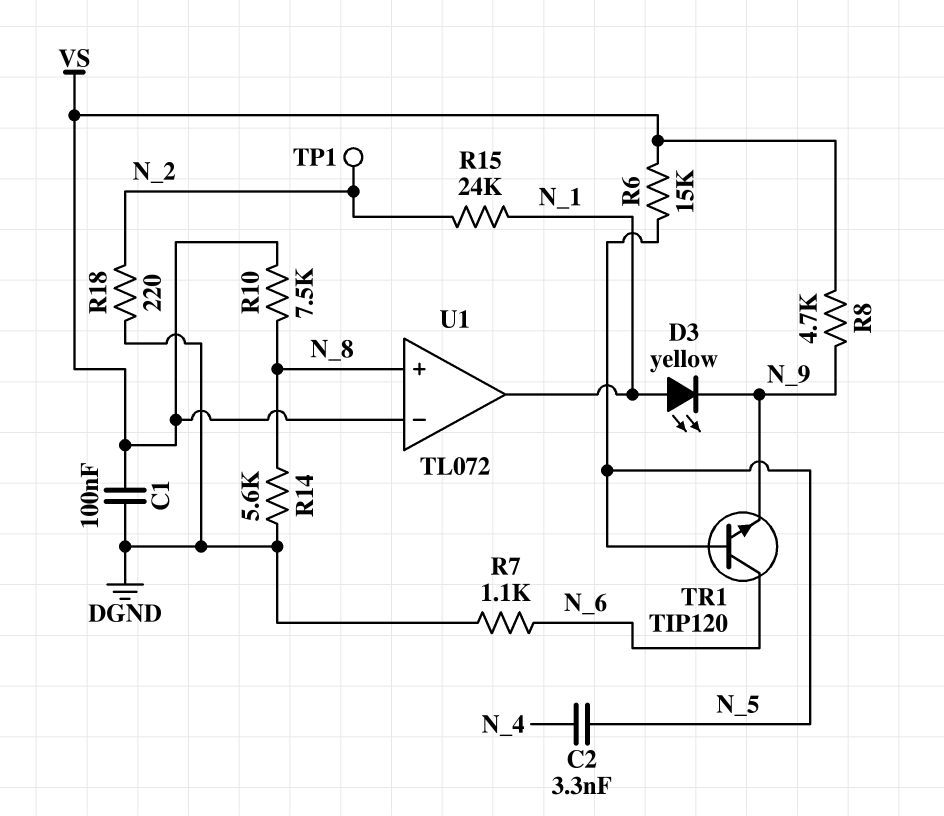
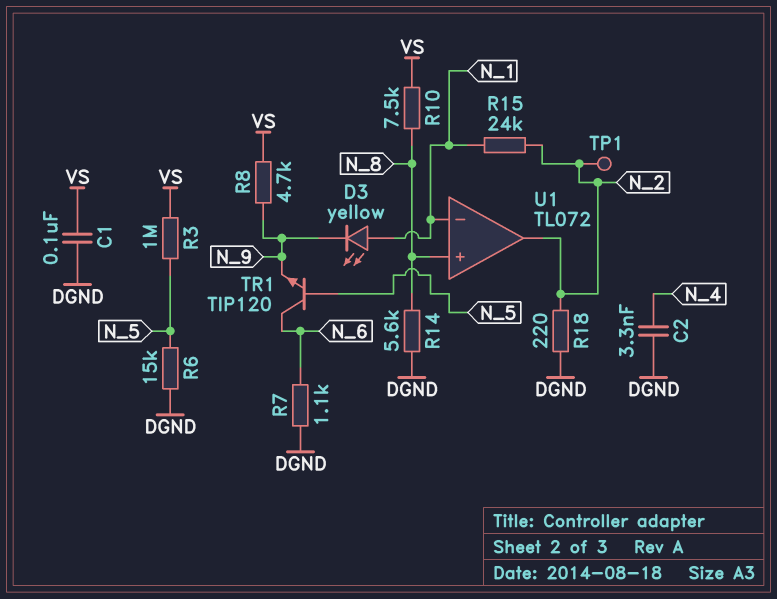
C2: 3.3nF (N_4, N_5) -> 3.3nF (DGND, N_4)
R3: none -> 1M (N_5, VS)
R6: 15k (N_5, VS) -> 15k (DGND, N_5)
U1 pin in-: VS -> N_1
U1 pin out: N_1 -> N_2

